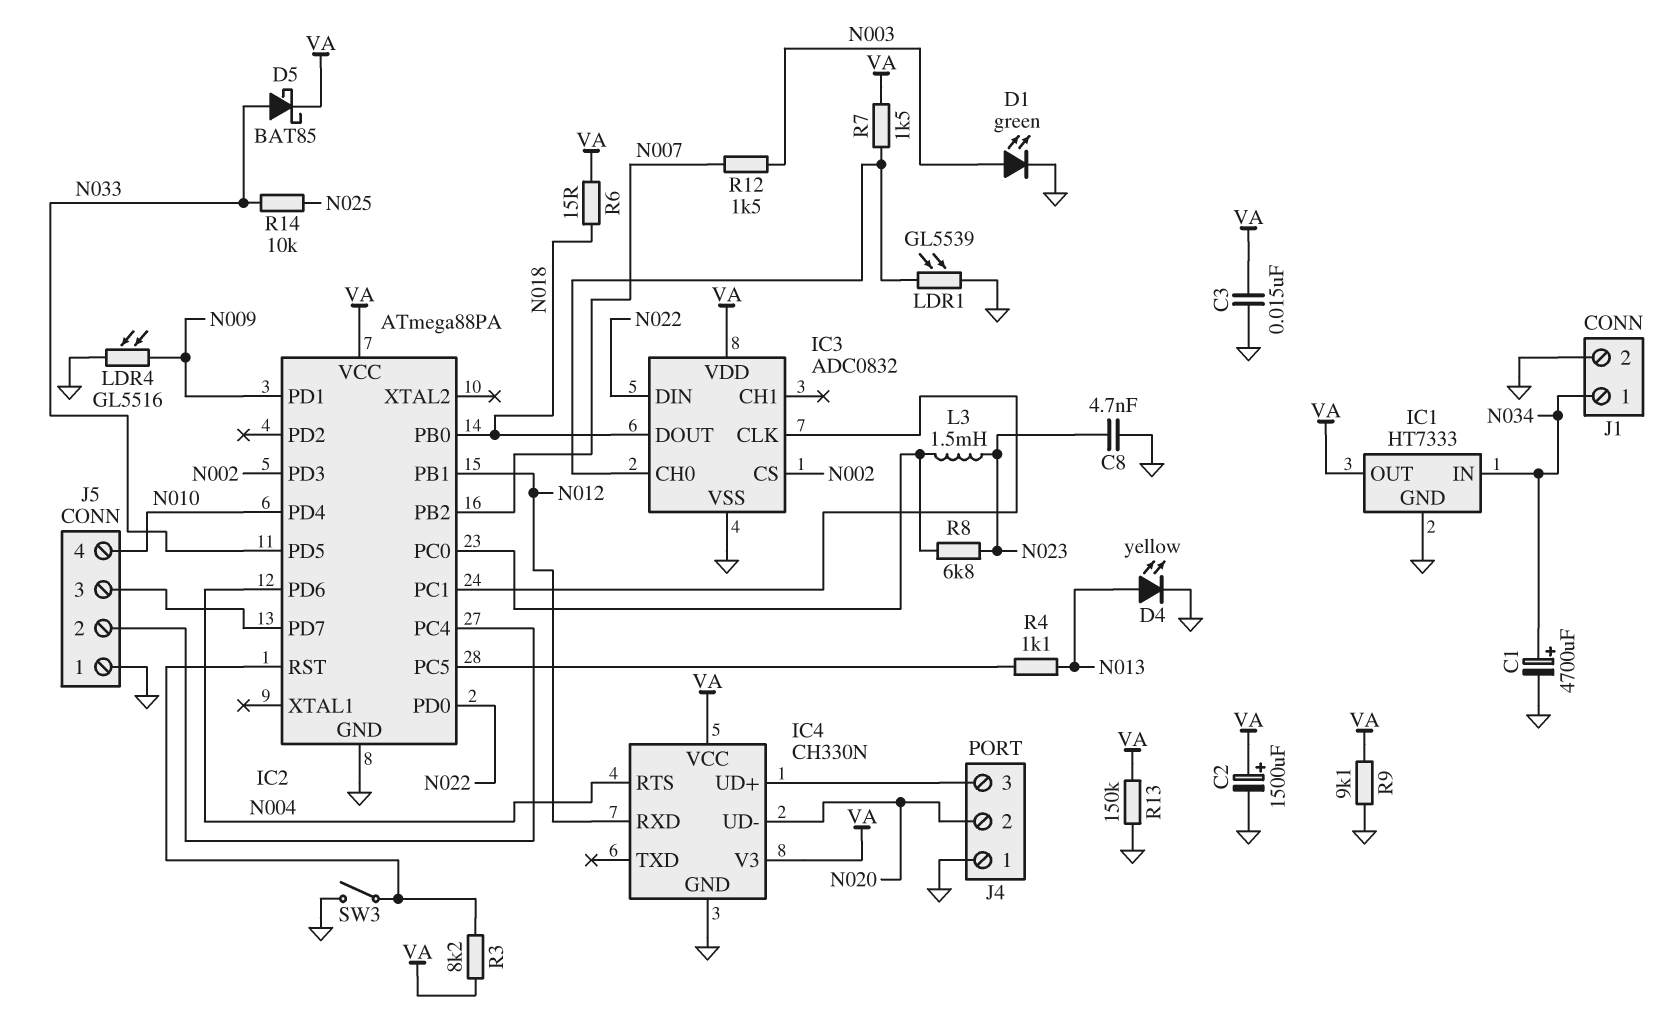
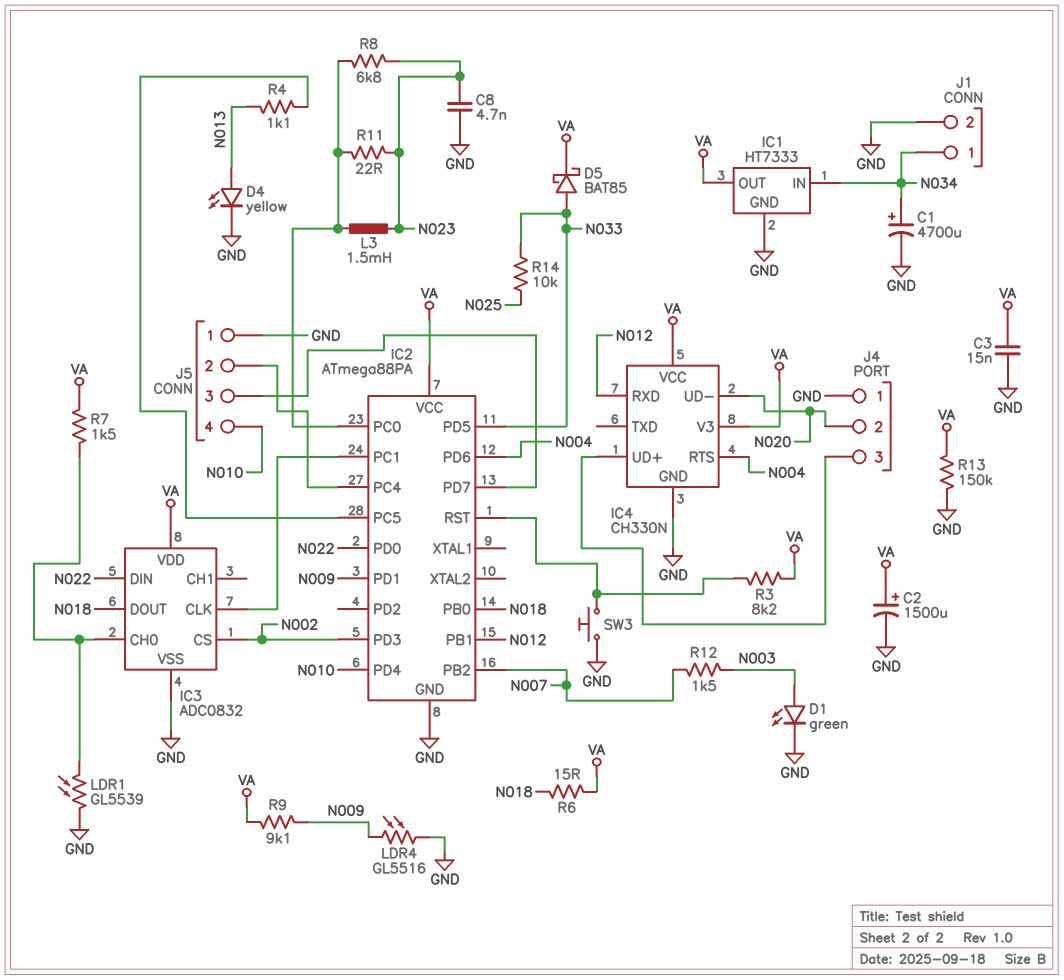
R9: 9.1k (GND, VA) -> 9.1k (N009, VA)
R11: none -> 22 (IC2/PC0, N023)
SW3: switch (GND, IC2/RST) -> button (GND, IC2/RST)

